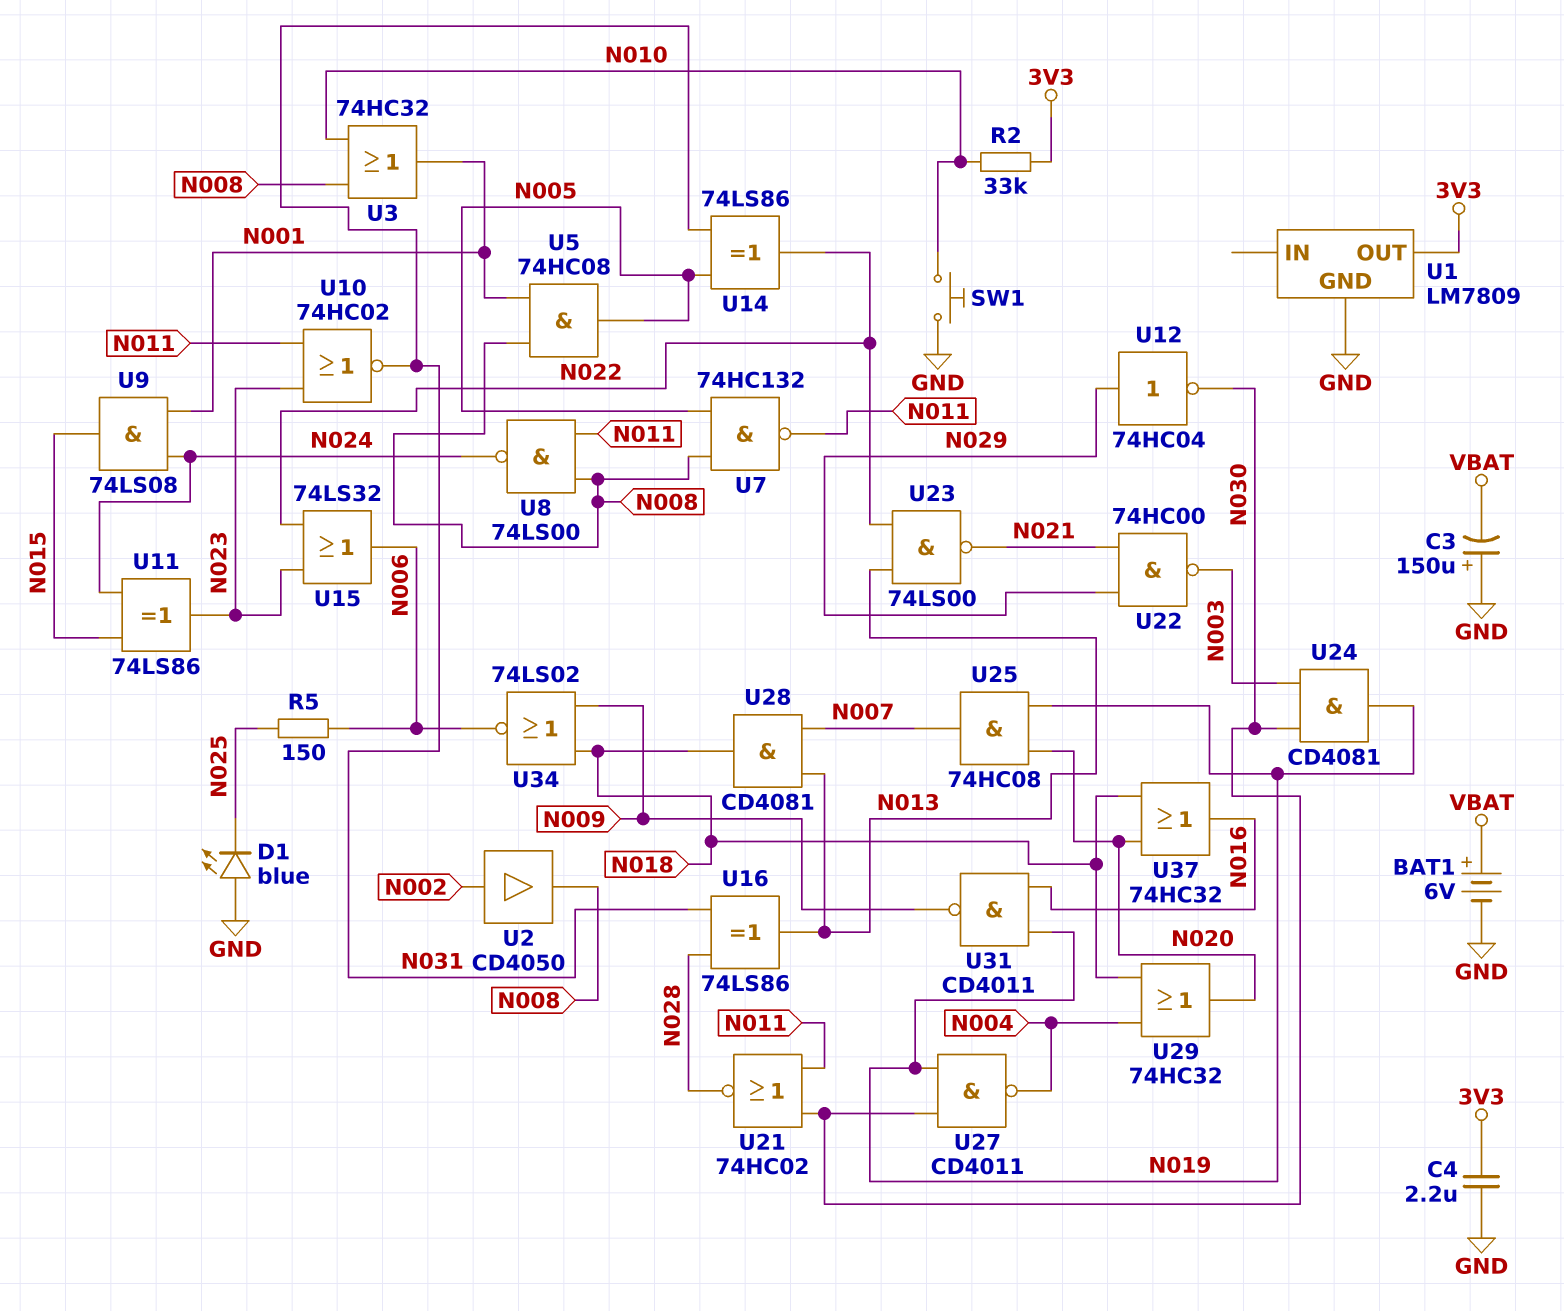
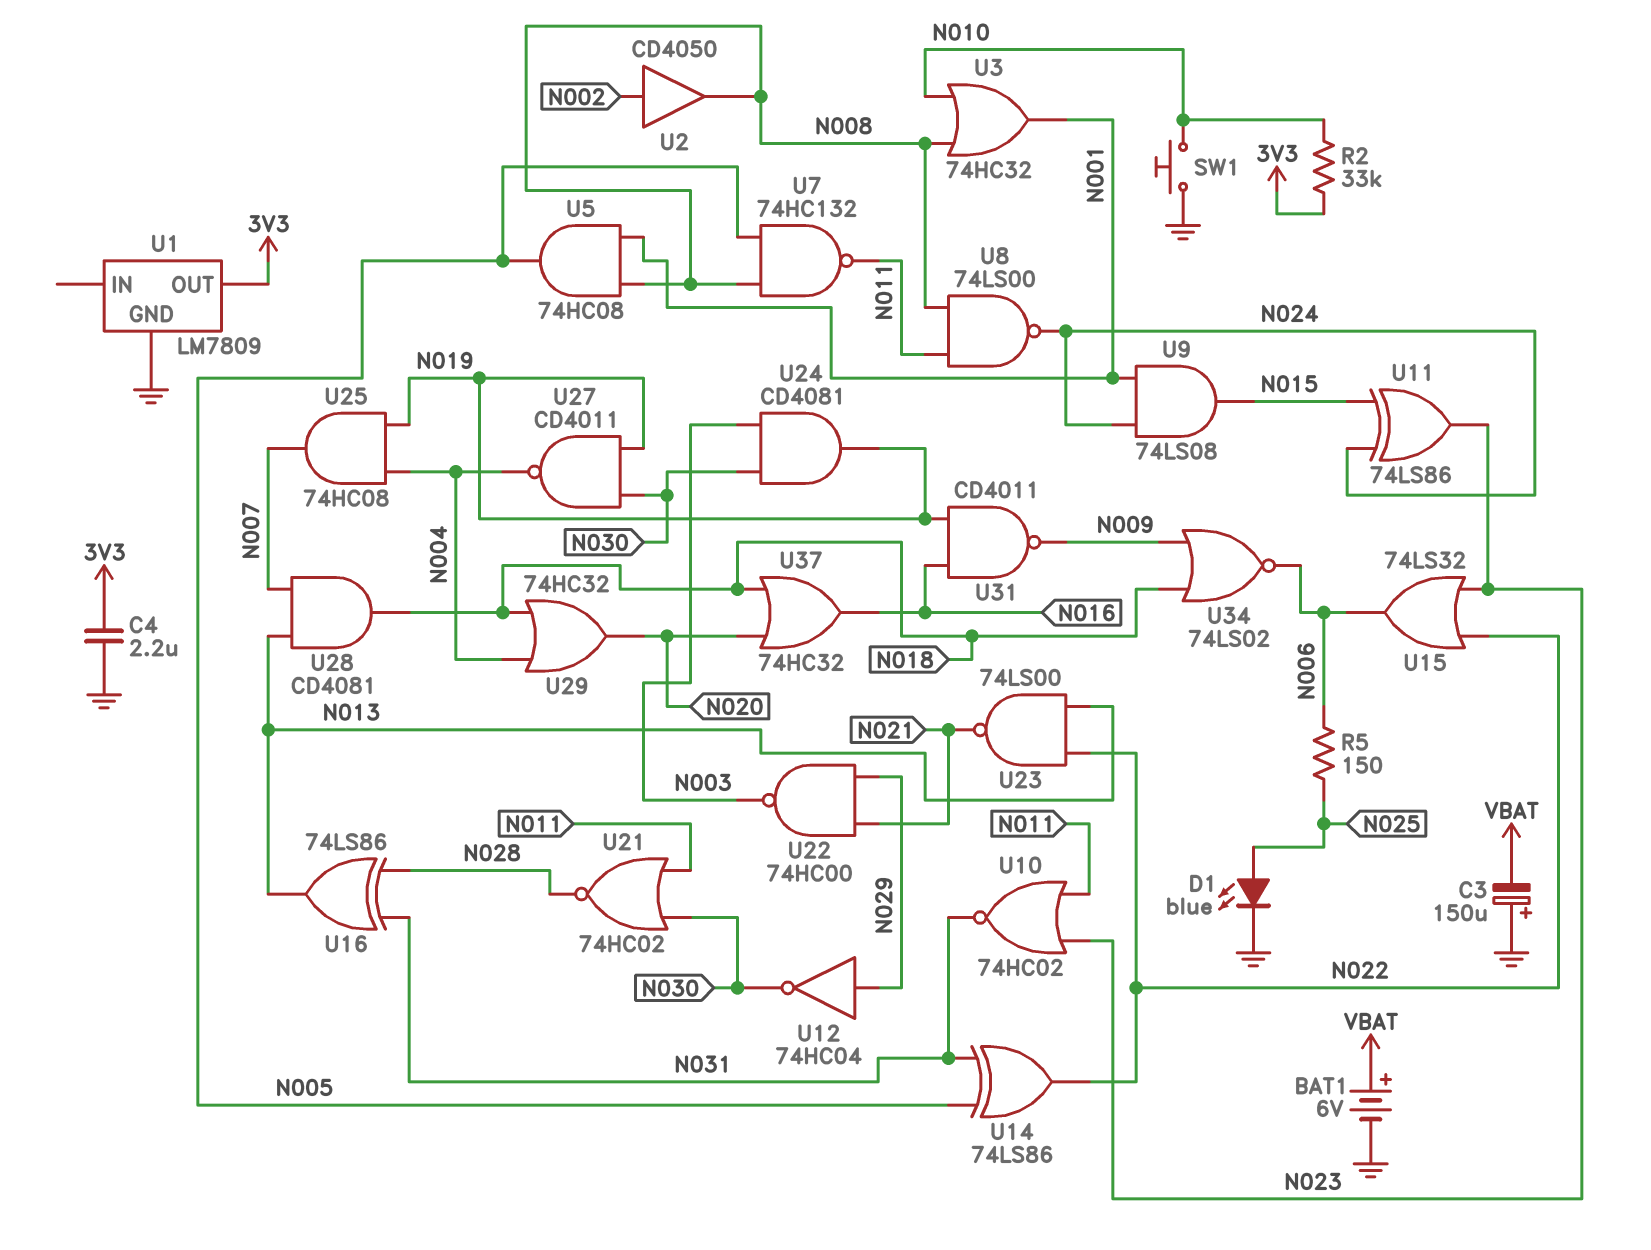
D1: LED blue (A GND, K N025) -> LED blue (A N025, K GND)
U25: AND 74HC08 (in N019, in N020, out N007) -> AND 74HC08 (in N004, in N019, out N007)

